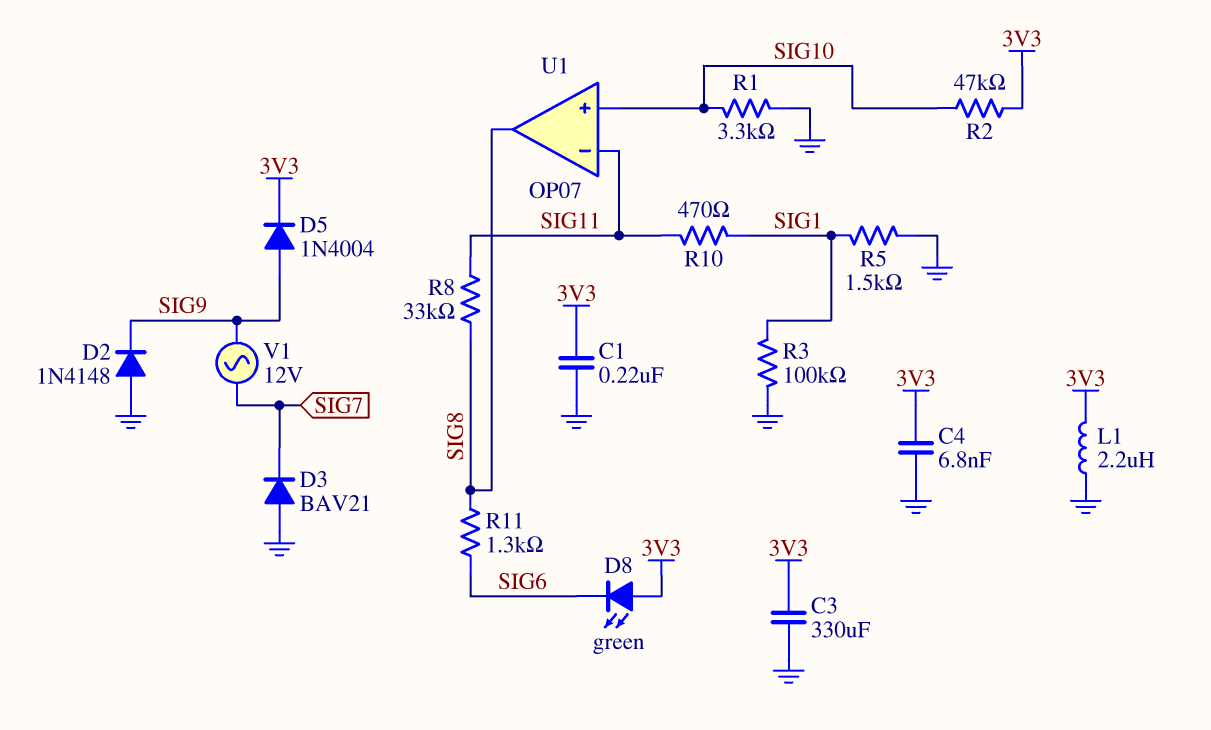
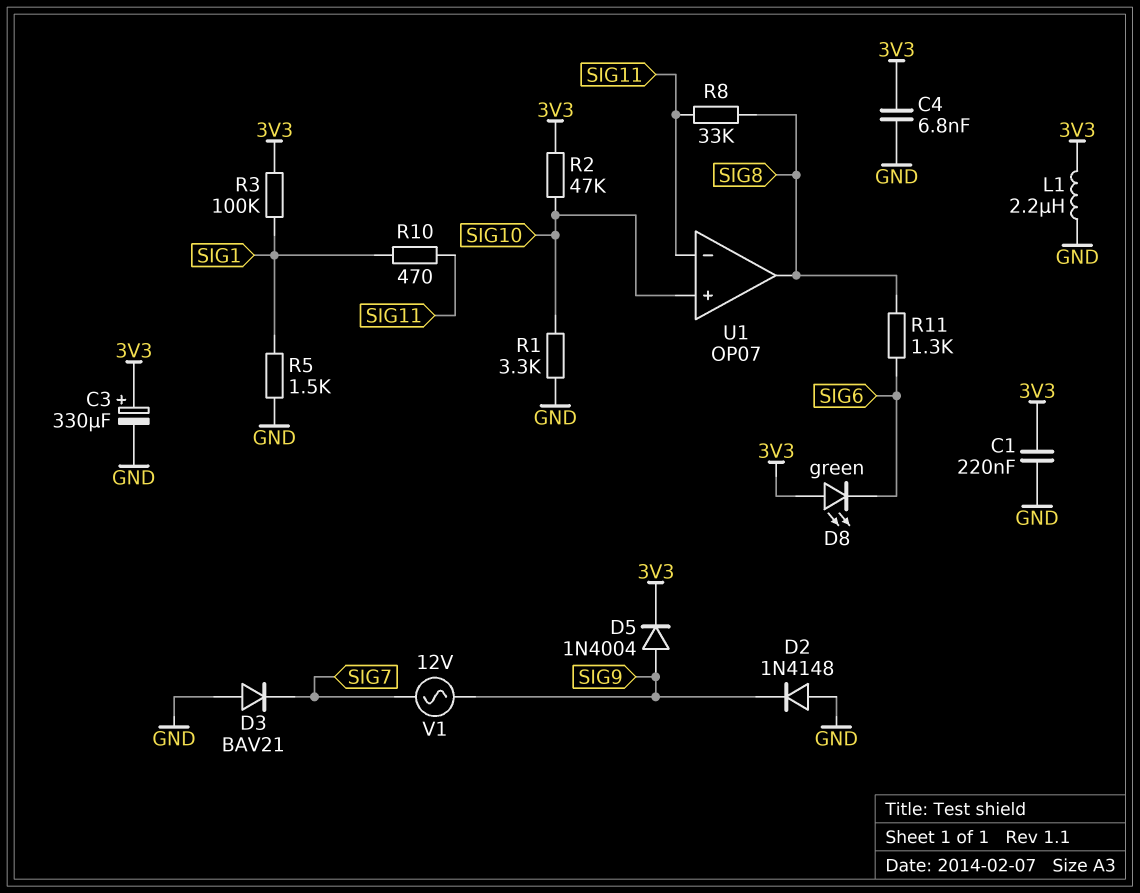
C3: 330uF (3V3, GND) -> 330uF (plus 3V3, minus GND)
R3: 100k (GND, SIG1) -> 100k (3V3, SIG1)

